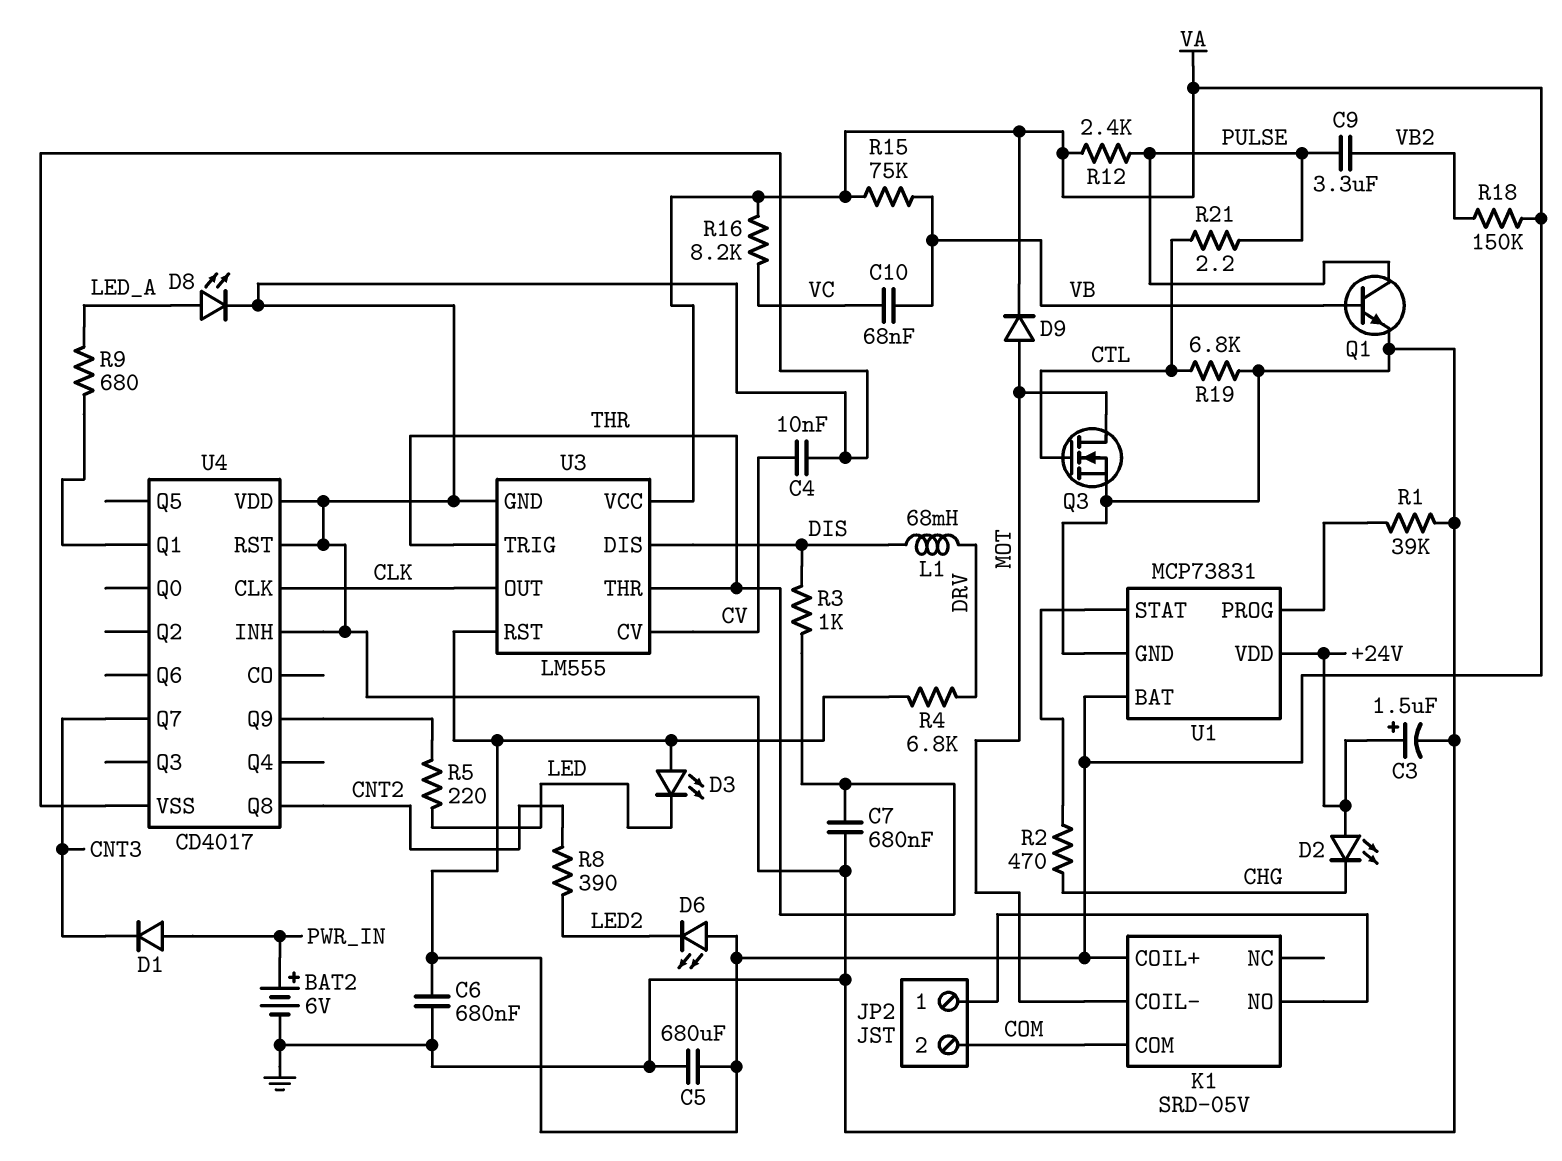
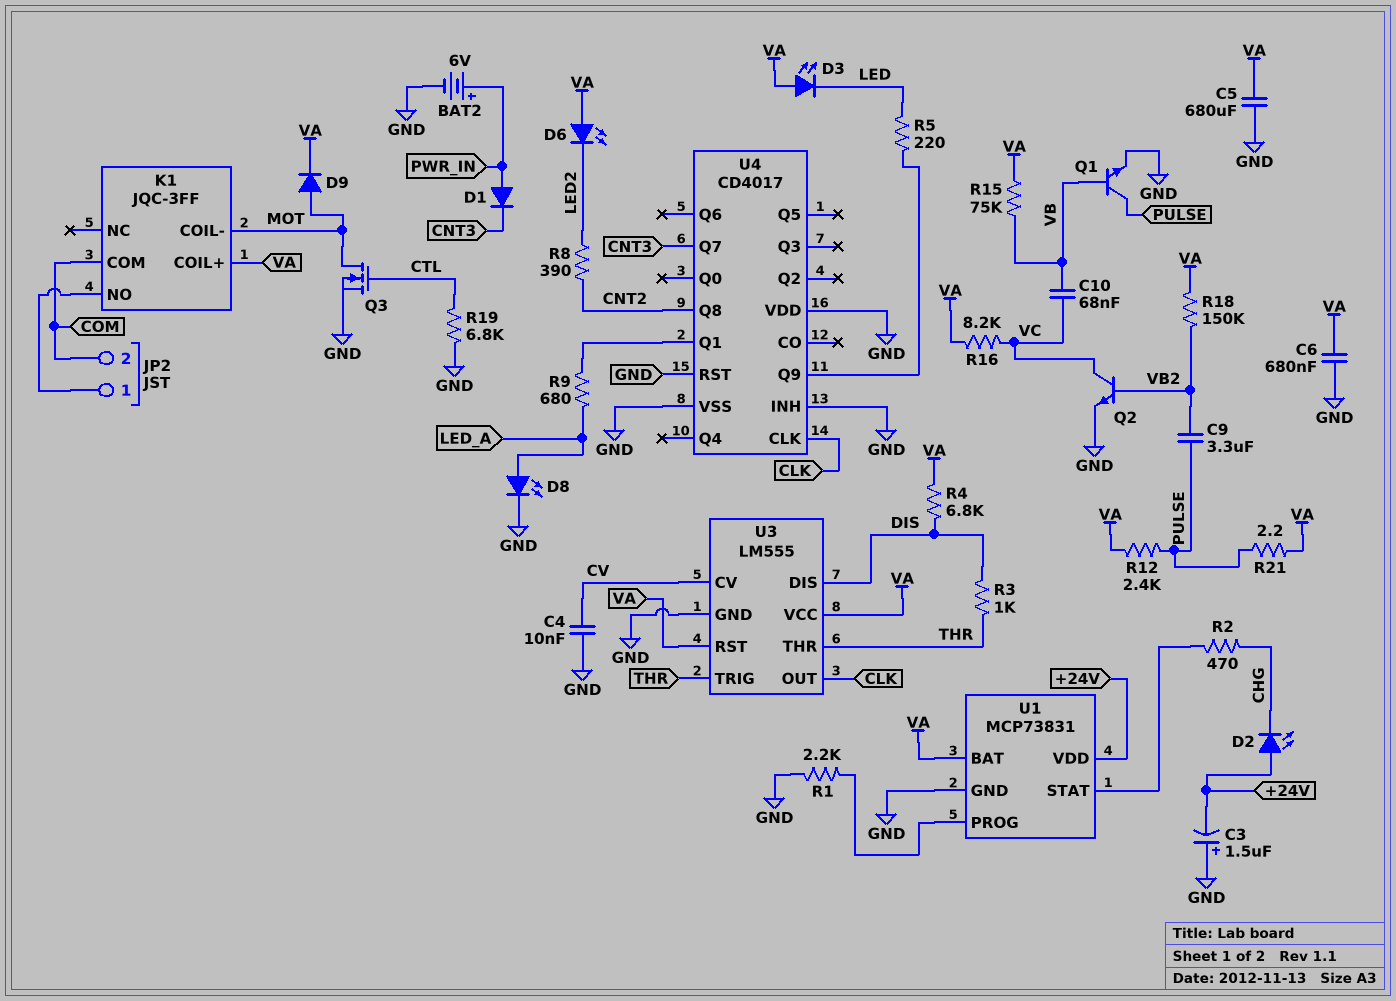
C3: 1.5uF (plus +24V, minus GND) -> 1.5uF (plus GND, minus +24V)
C7: 680nF (GND, THR) -> none
K1: SRD-05V -> JQC-3FF
L1: 68mH (DIS, DRV) -> none
Q2: none -> NPN (B VB2, C VC, E GND)
R1: 39k (GND, U1/PROG) -> 2.2k (GND, U1/PROG)
R4: 6.8k (DRV, VA) -> 6.8k (DIS, VA)
R21: 2.2 (CTL, PULSE) -> 2.2 (PULSE, VA)

